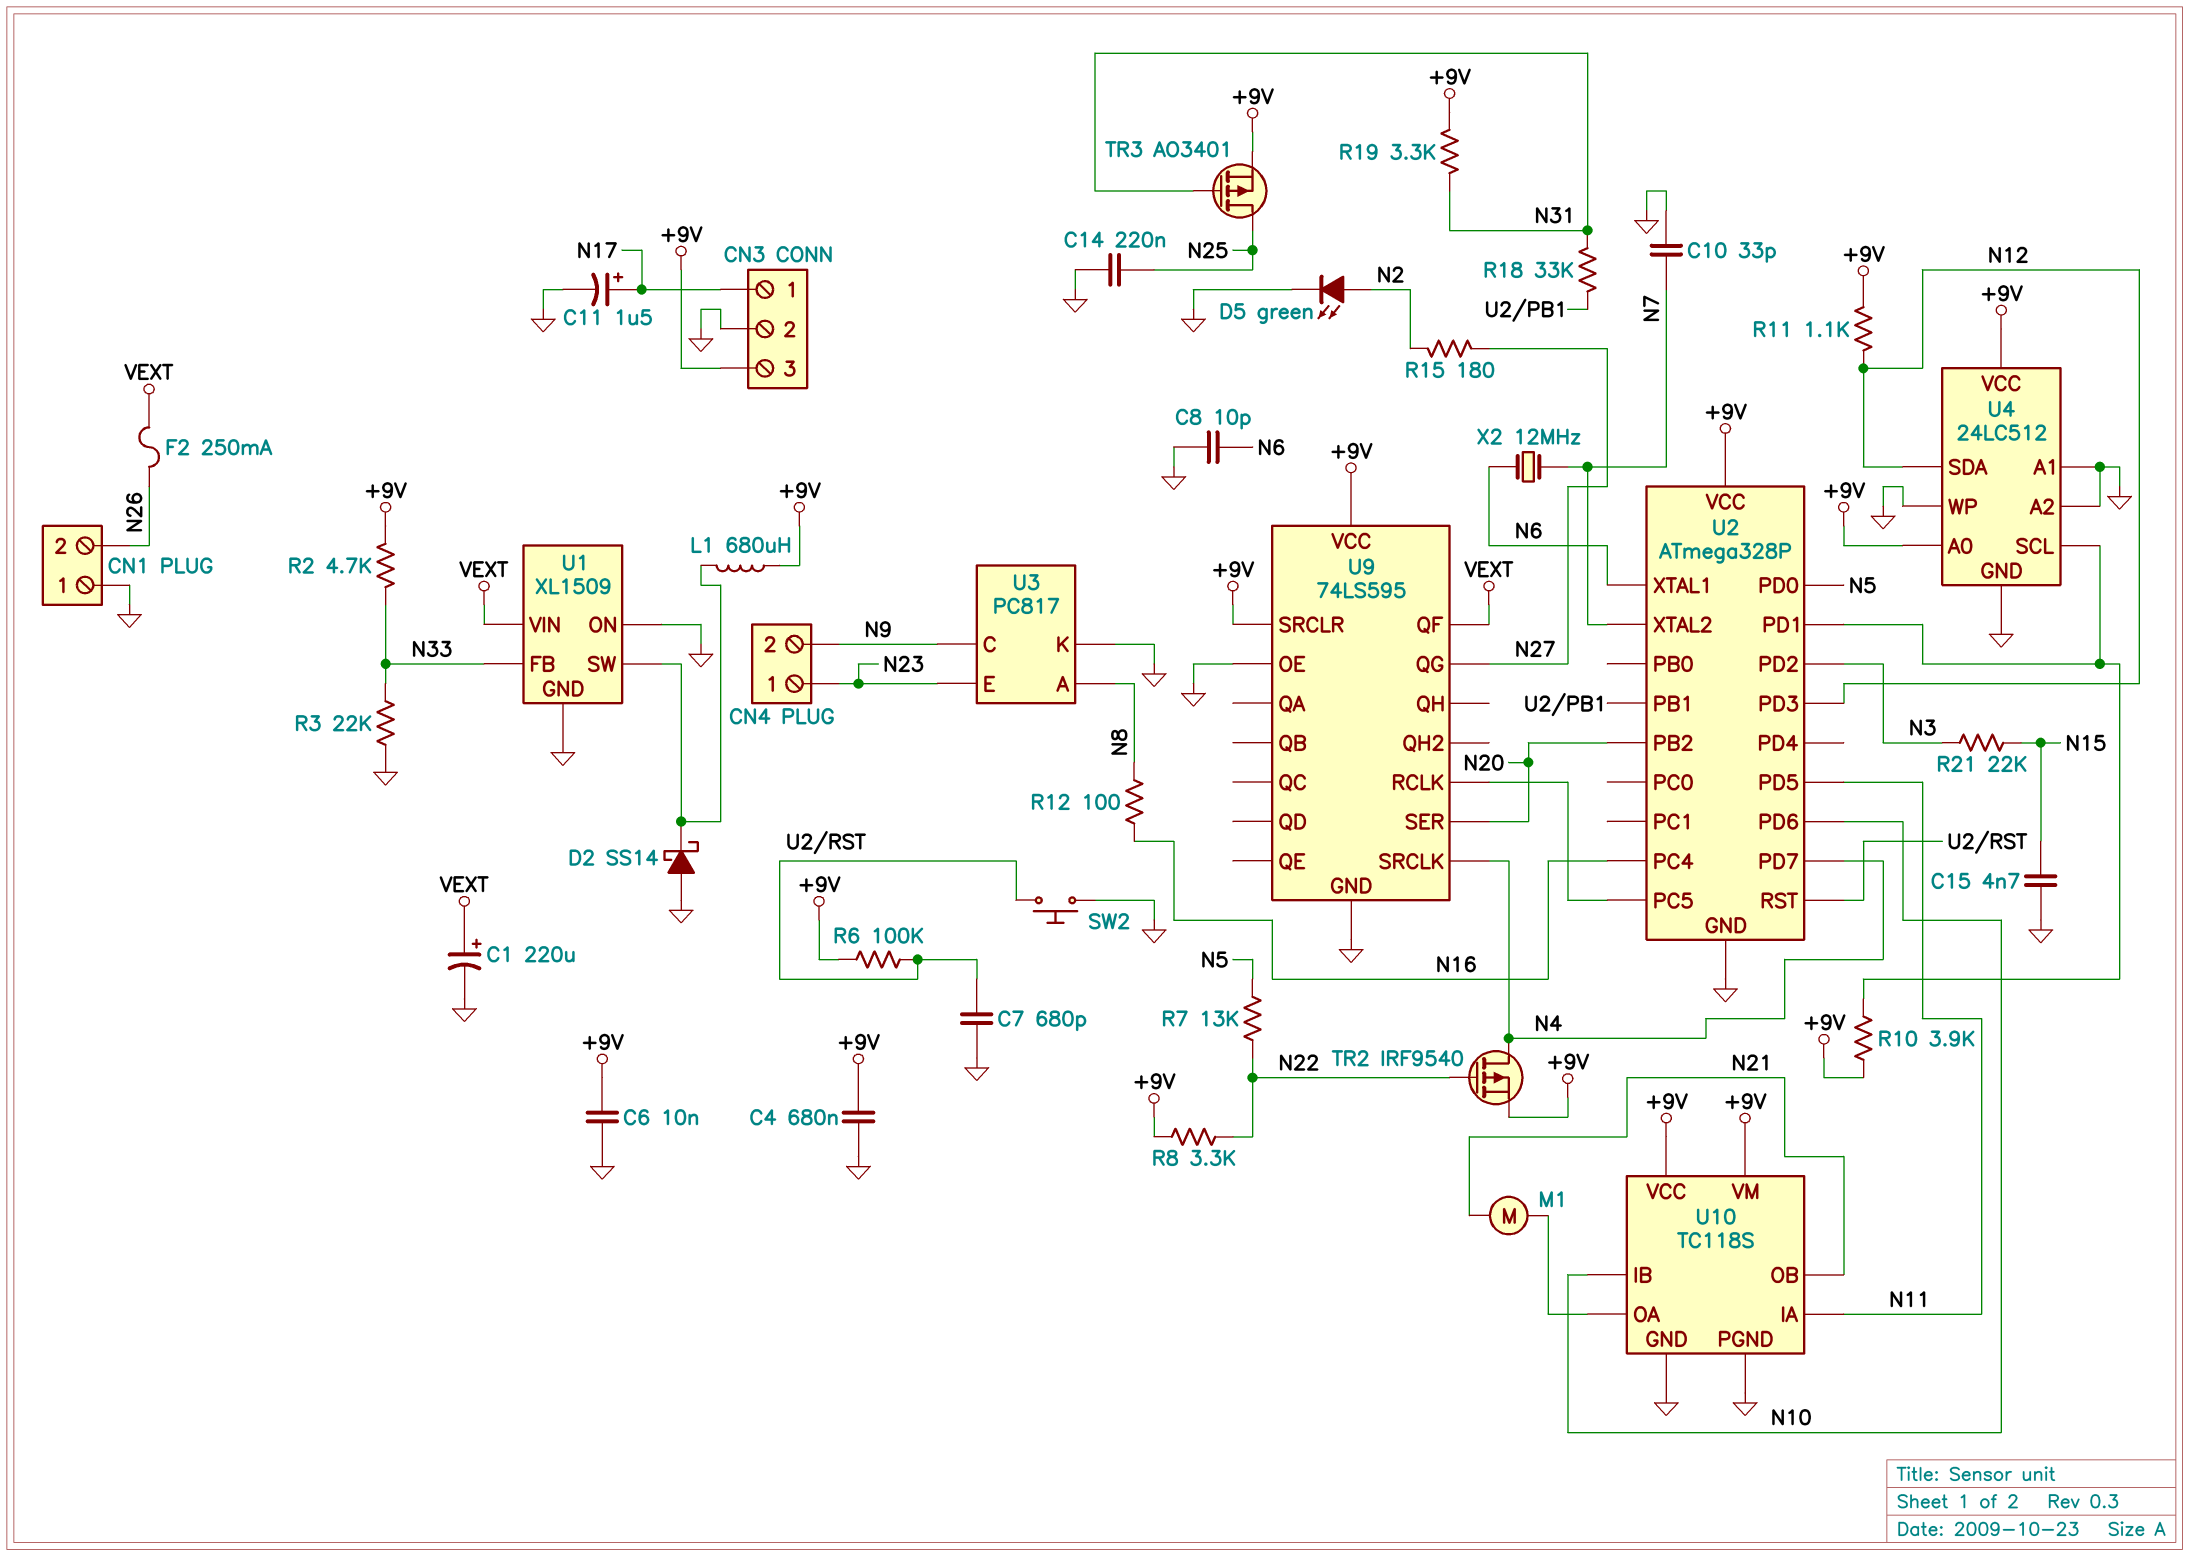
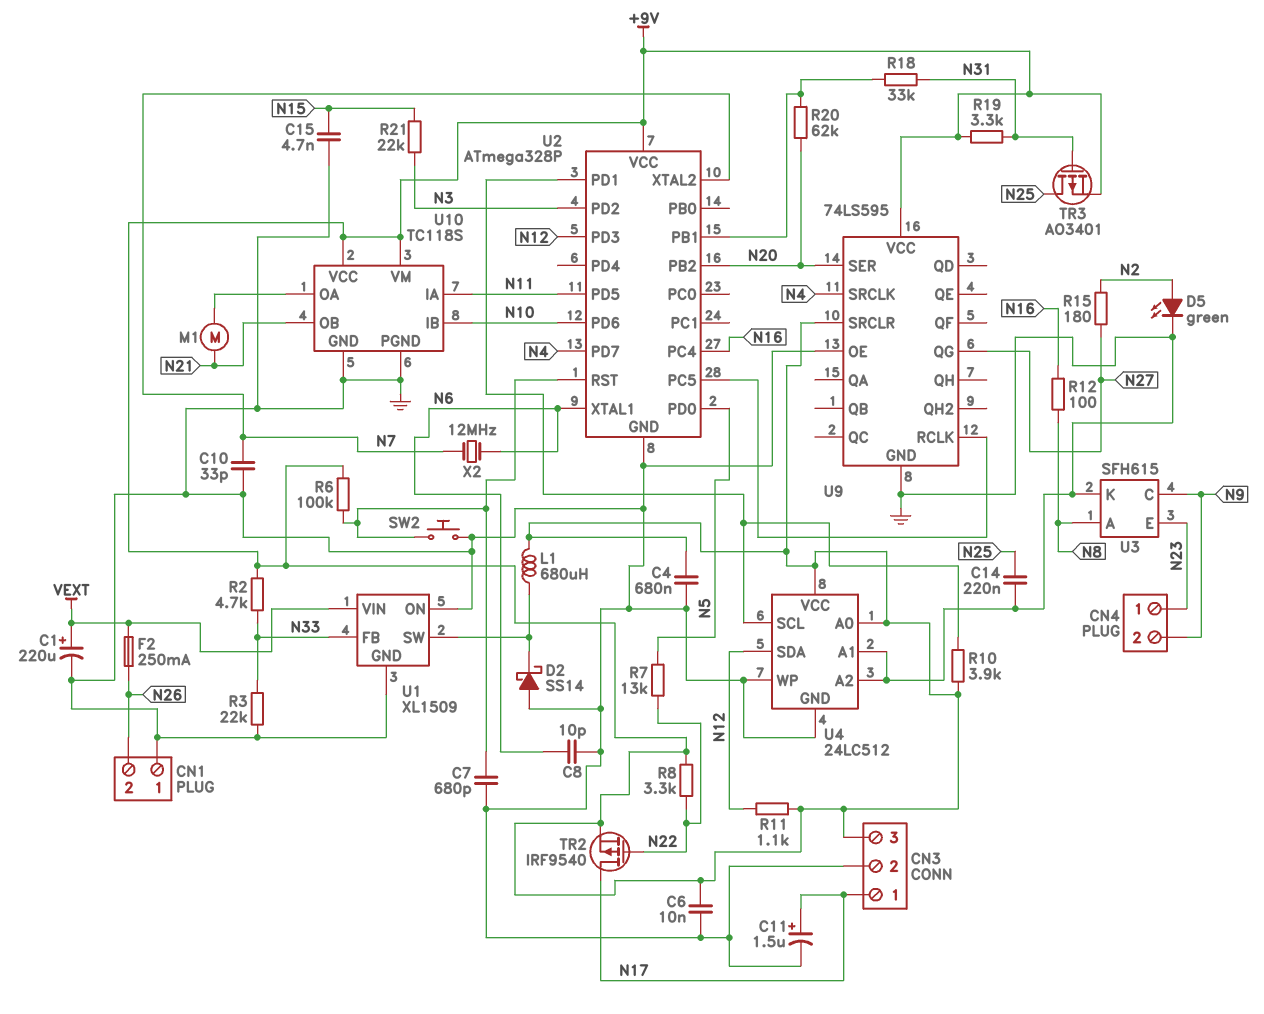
R20: none -> 62k (N20, U2/PB1)
TR2: PMOS IRF9540 (G N22, D N4, S +9V) -> PMOS IRF9540 (G N22, D N17, S +9V)
U3: PC817 -> SFH615
U9 pin QF: VEXT -> none

